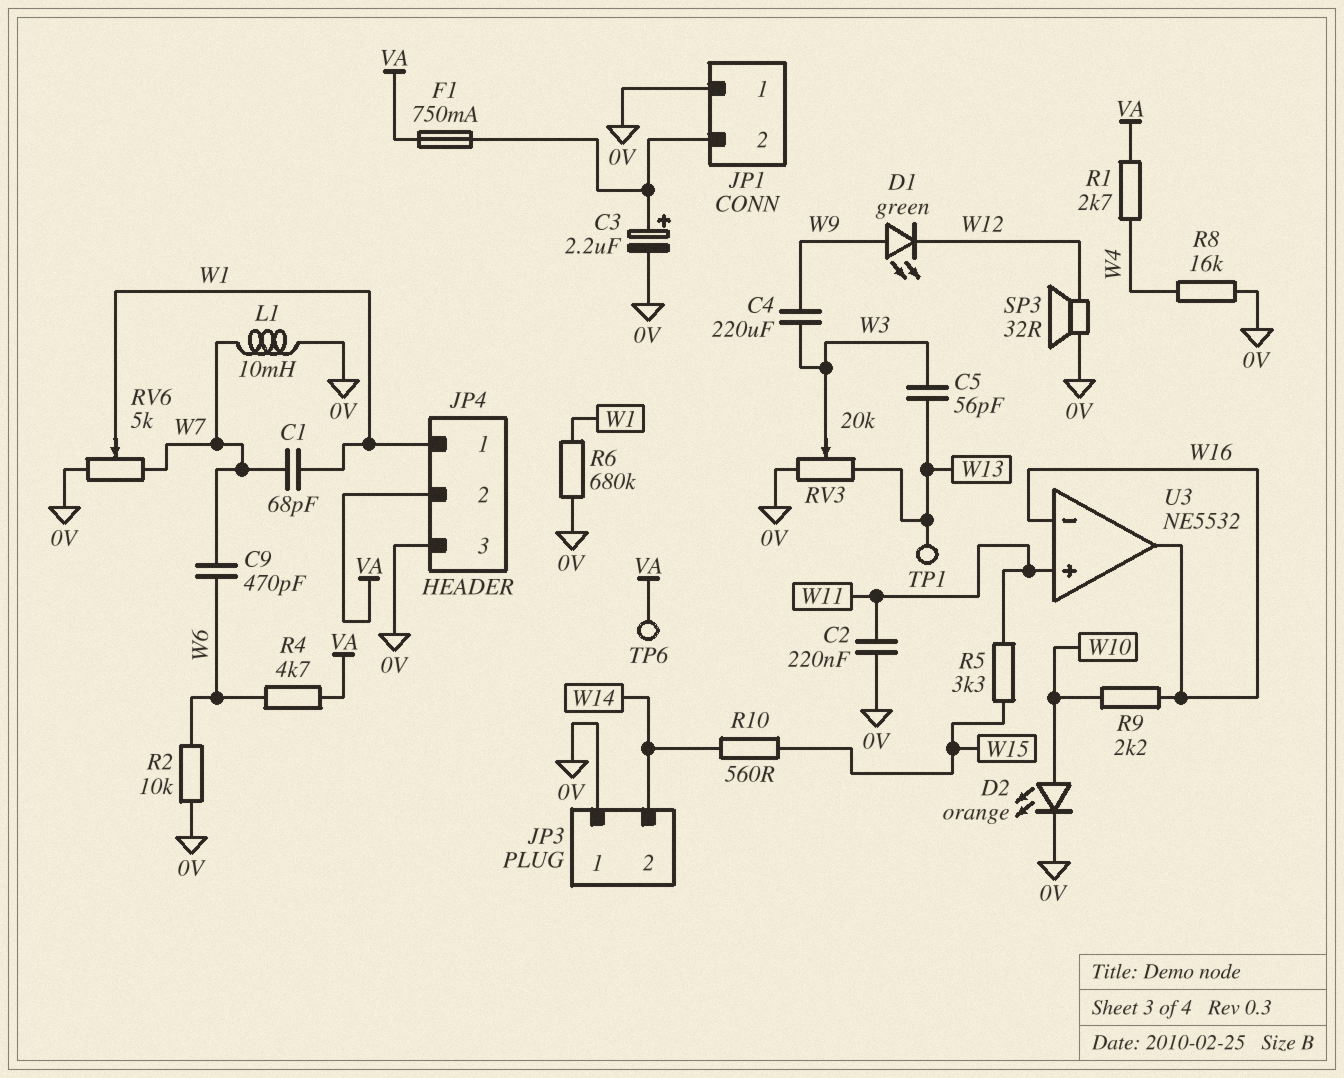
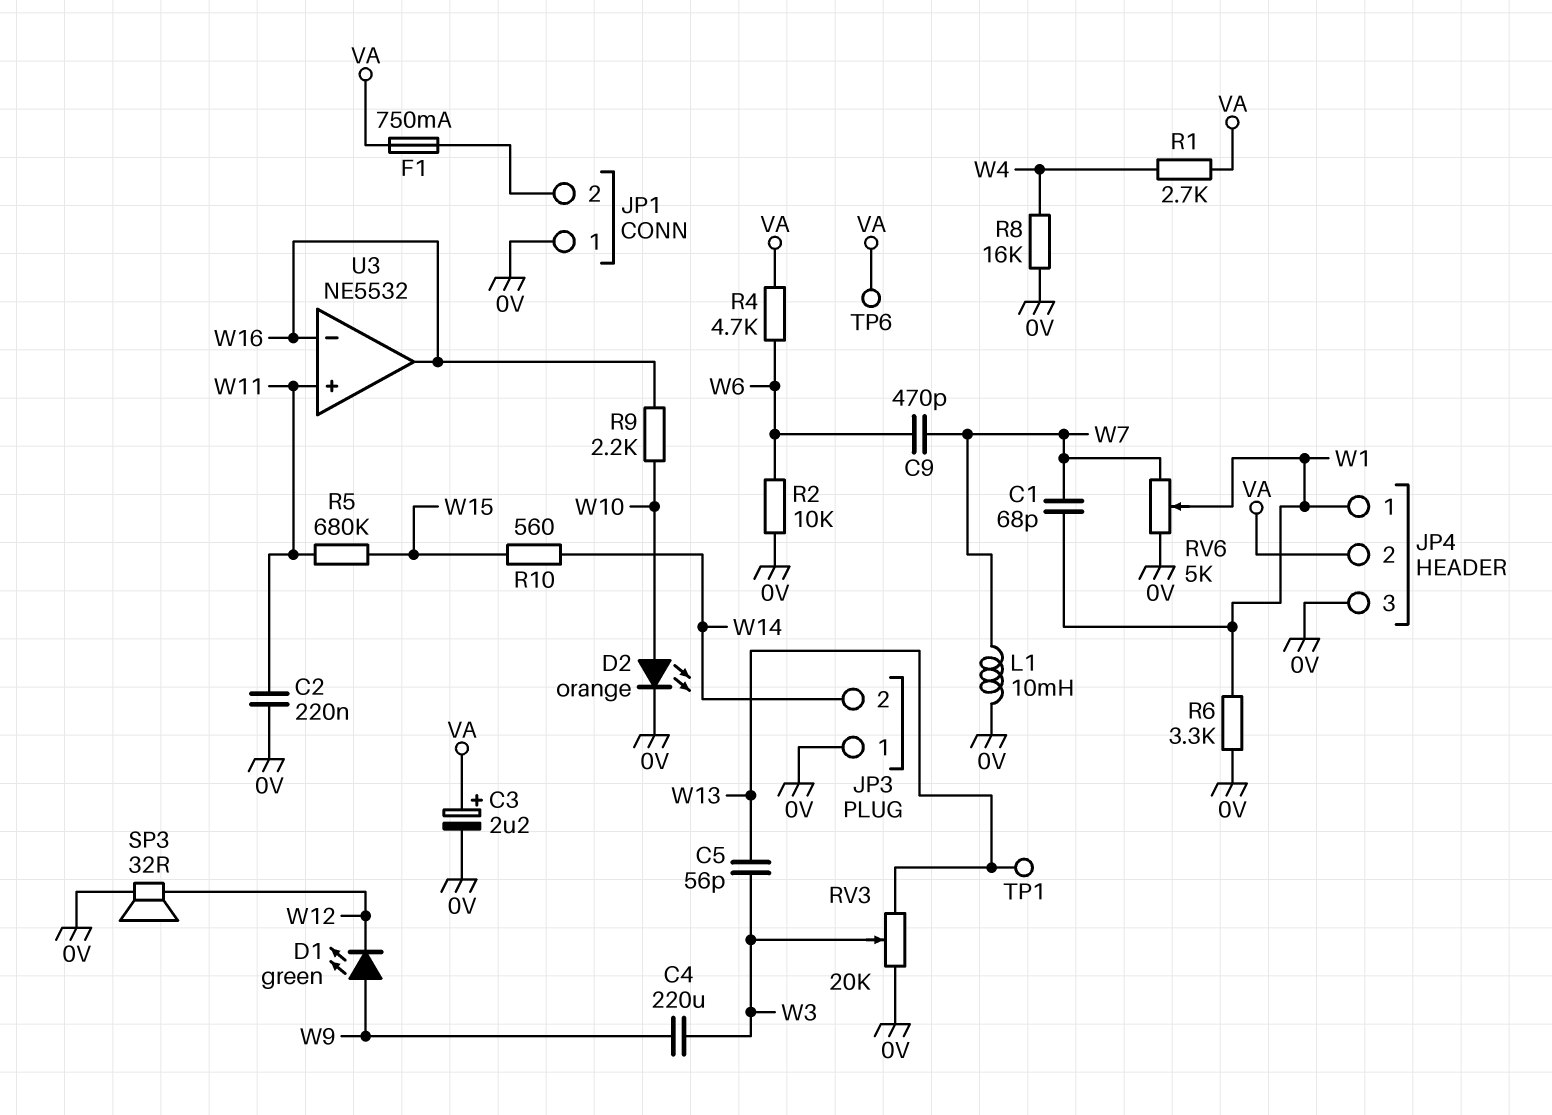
C3: 2.2uF (plus JP1/2, minus 0V) -> 2.2uF (plus VA, minus 0V)
R5: 3.3k (W11, W15) -> 680k (W11, W15)
R6: 680k (0V, W1) -> 3.3k (0V, W1)

